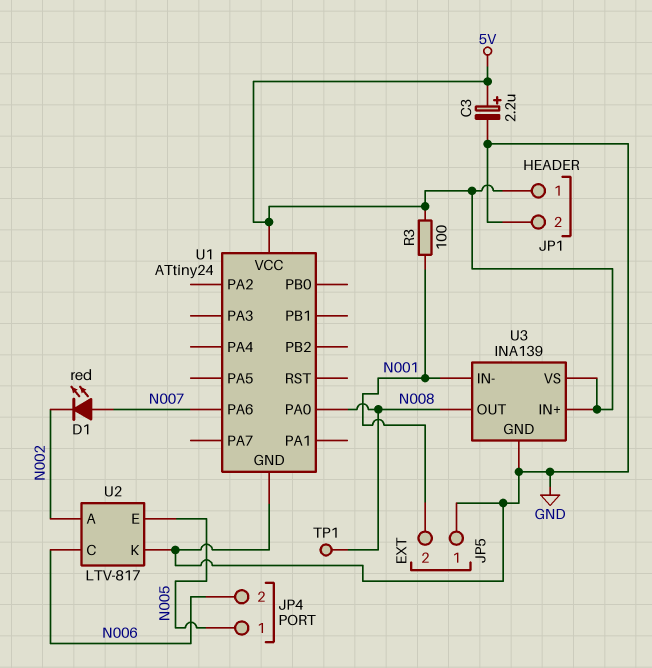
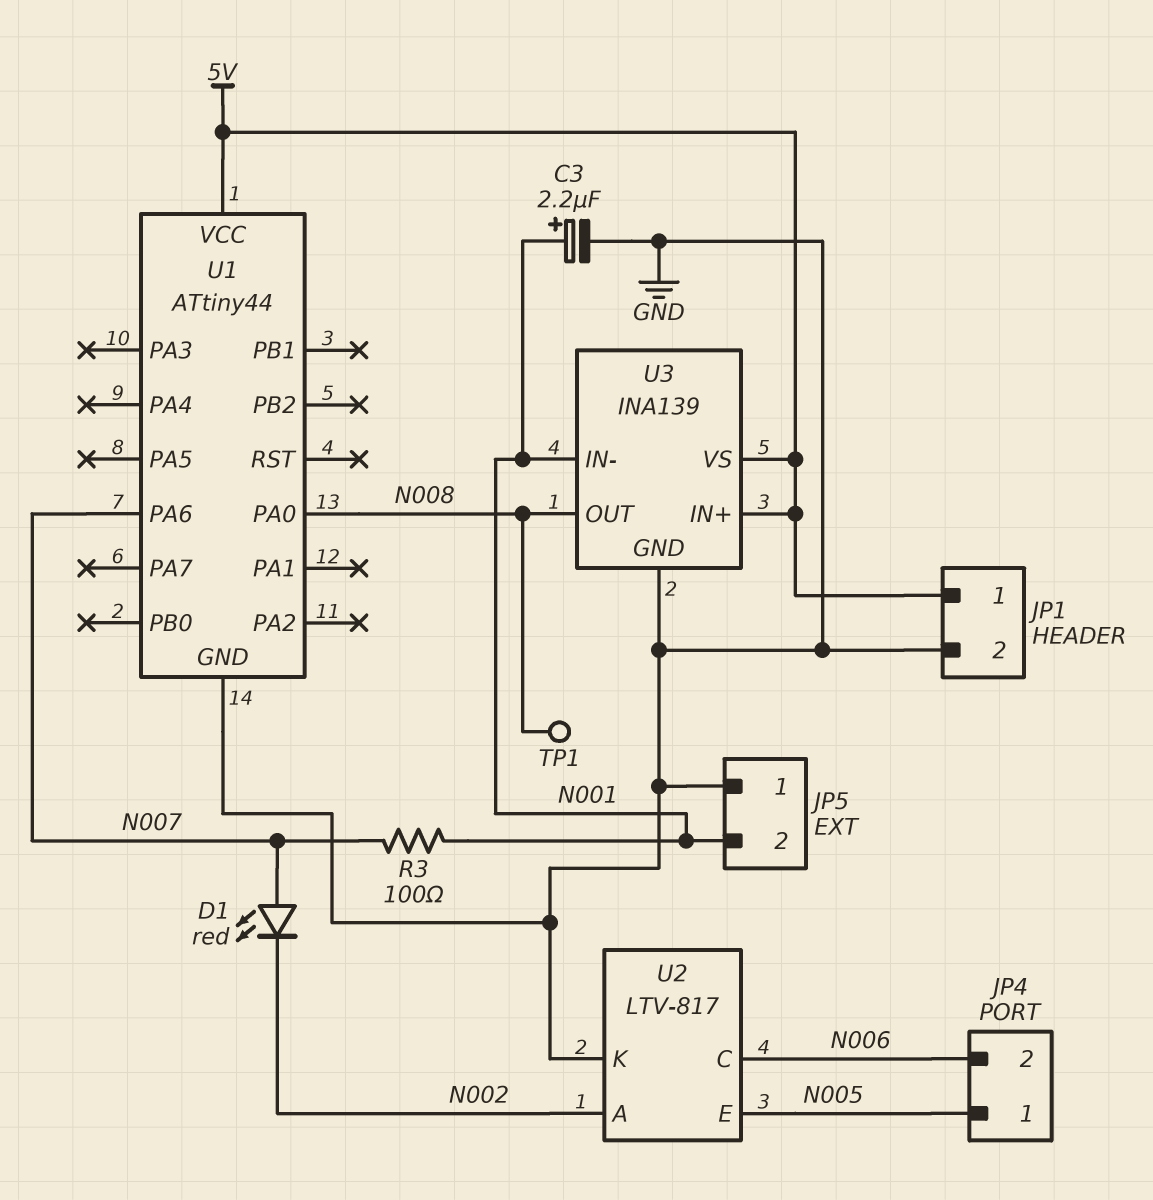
C3: 2.2uF (plus 5V, minus GND) -> 2.2uF (plus N001, minus GND)
R3: 100 (5V, N001) -> 100 (N001, N007)
U1: ATtiny24 -> ATtiny44

